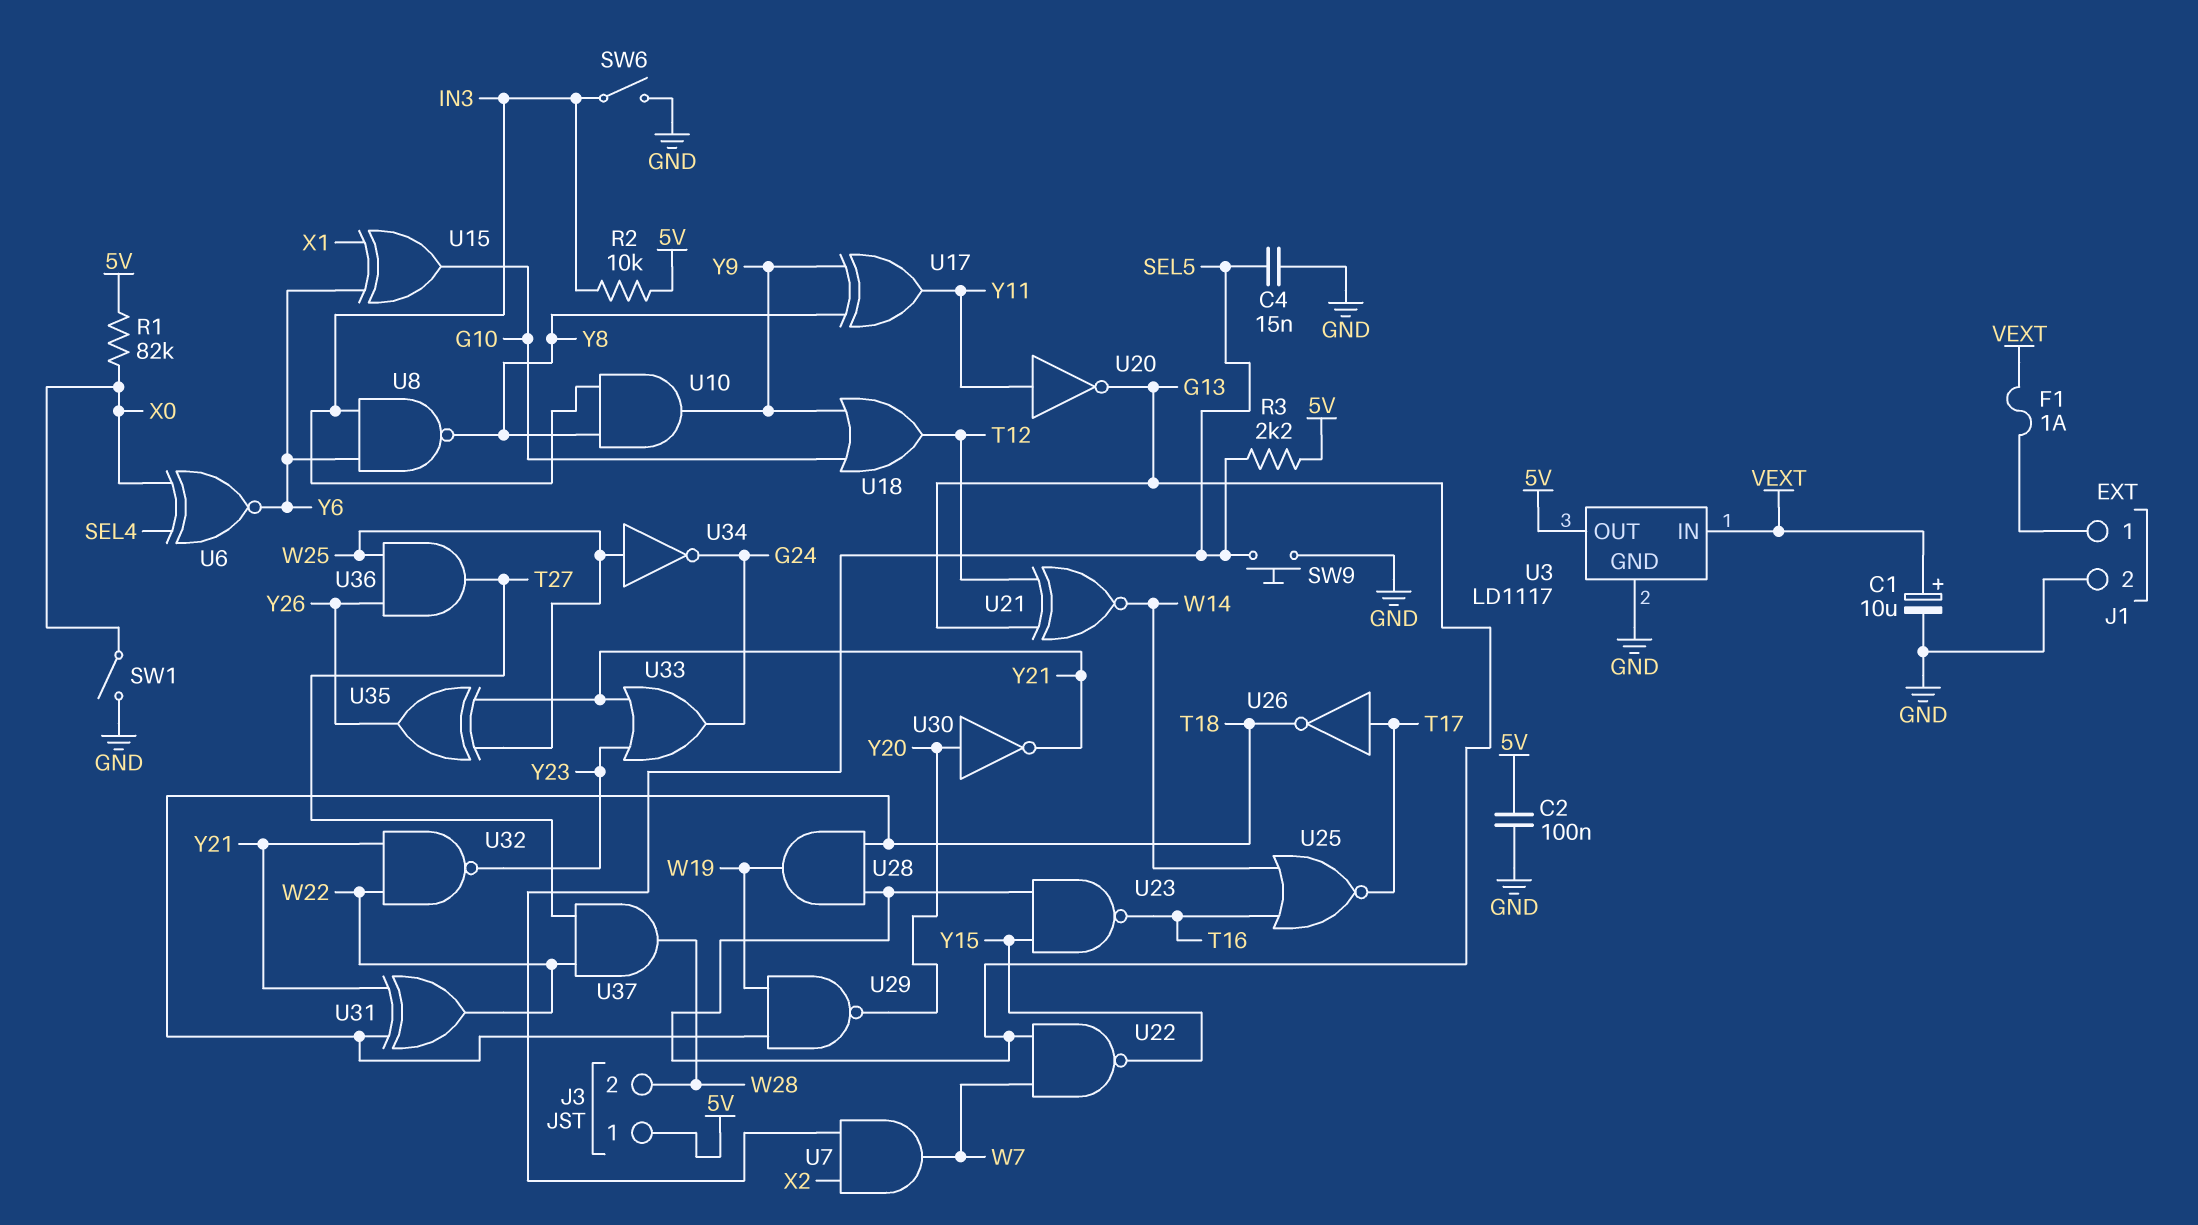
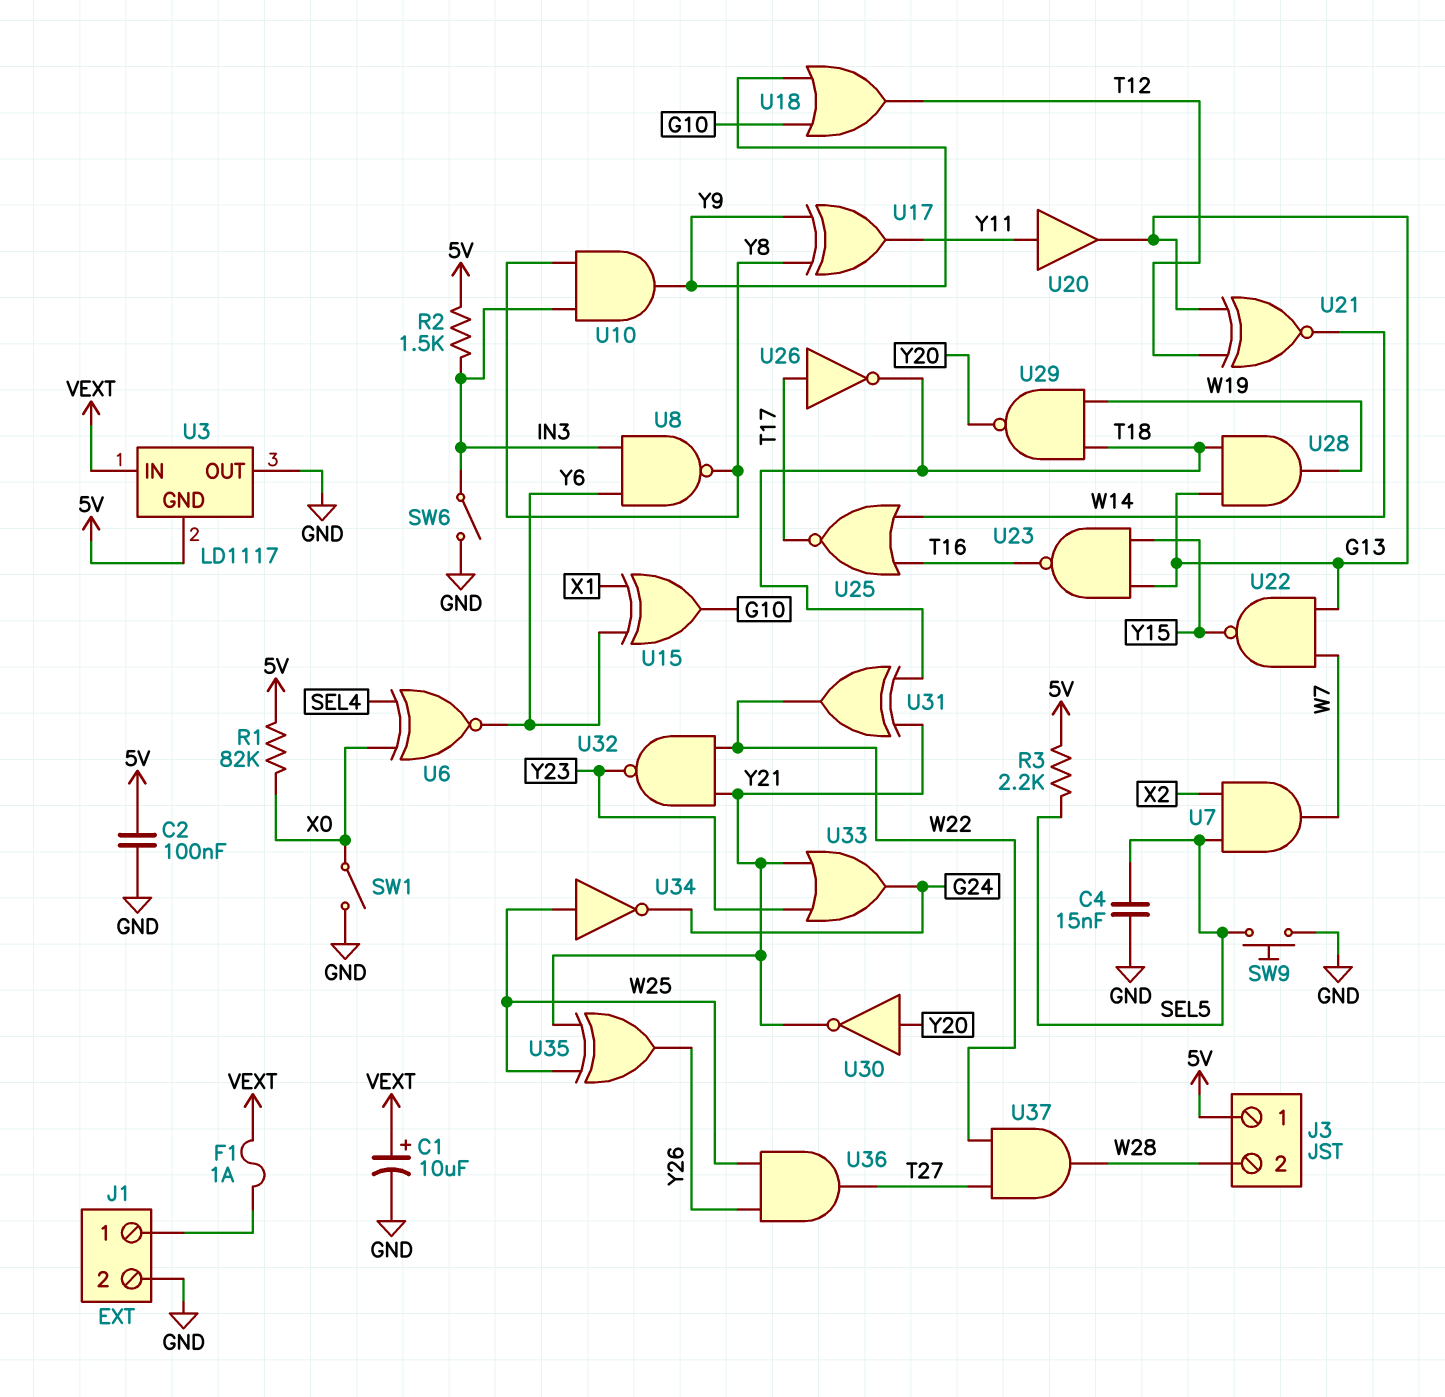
R2: 10k (5V, IN3) -> 1.5k (5V, IN3)
U3 pin GND: GND -> 5V
U3 pin OUT: 5V -> GND
U20: NOT (in Y11, out G13) -> buffer (in Y11, out G13)

